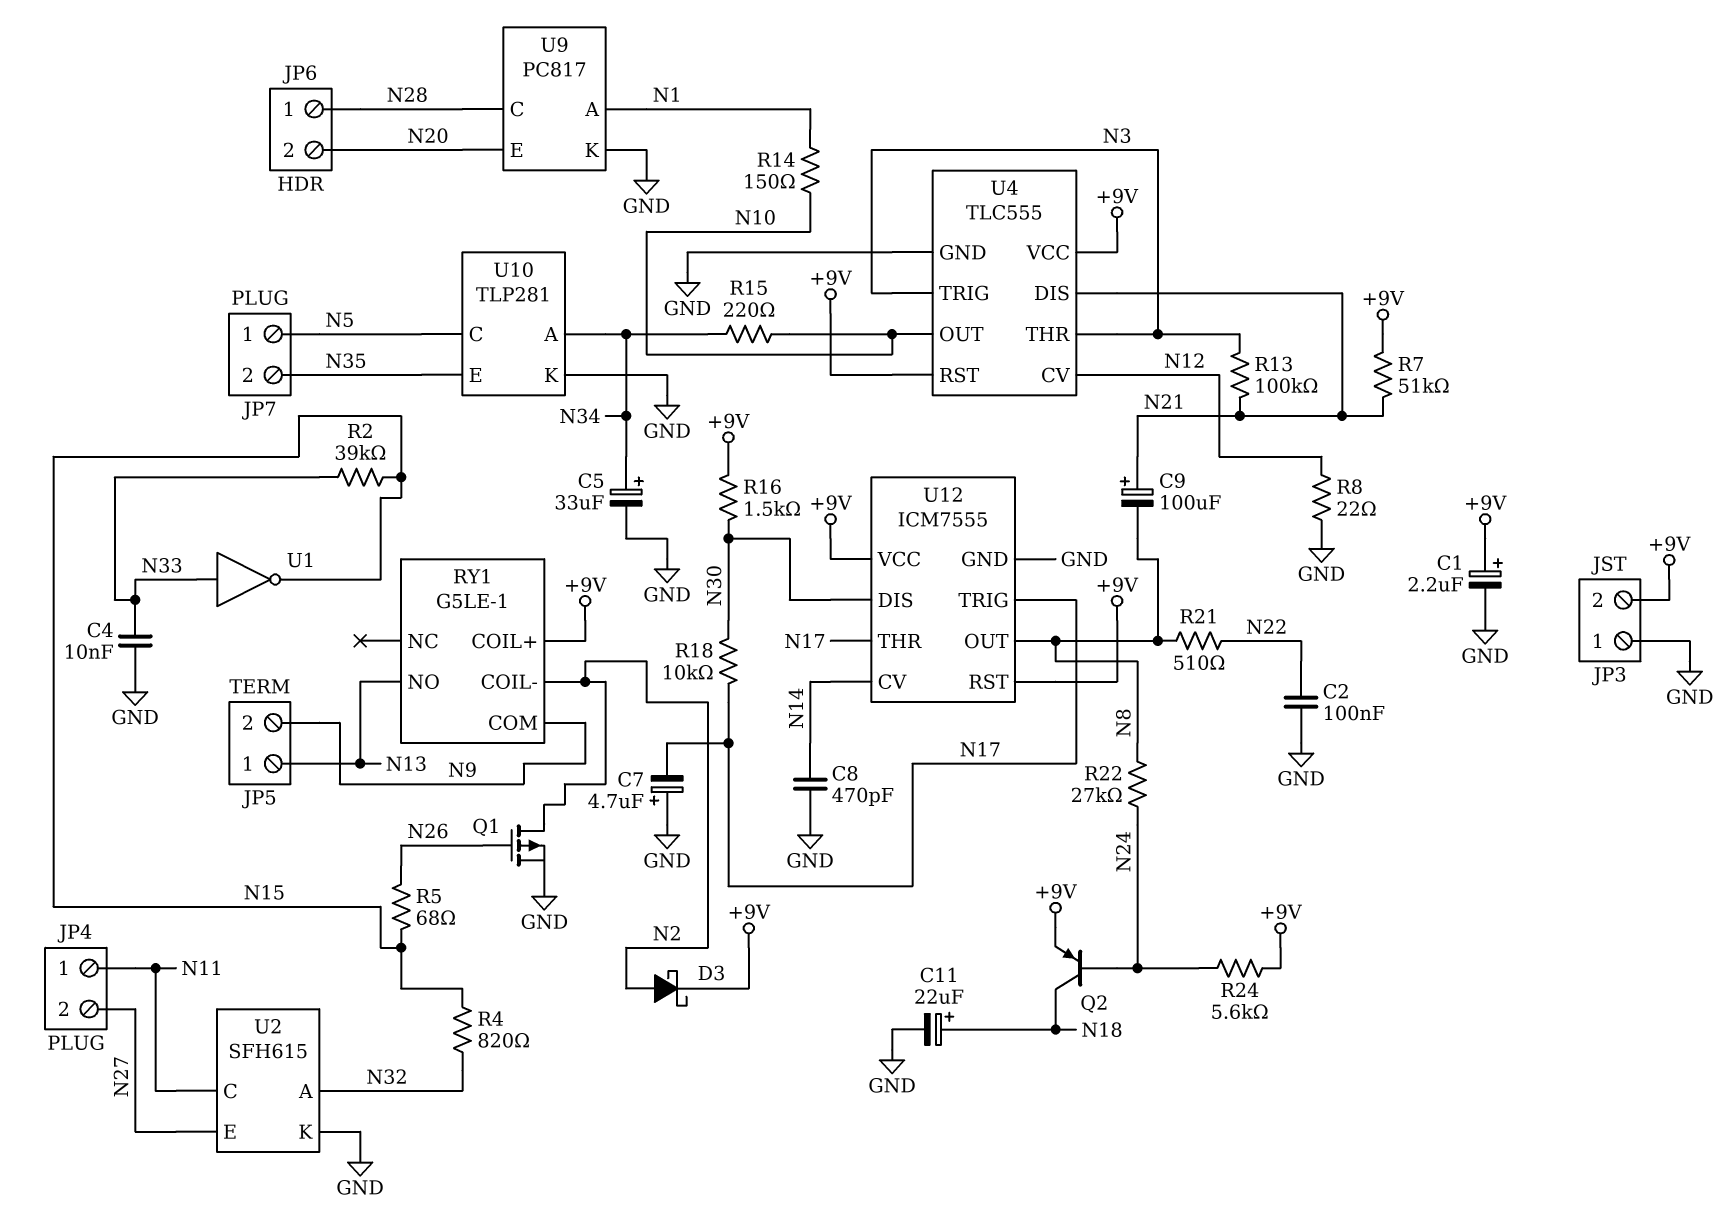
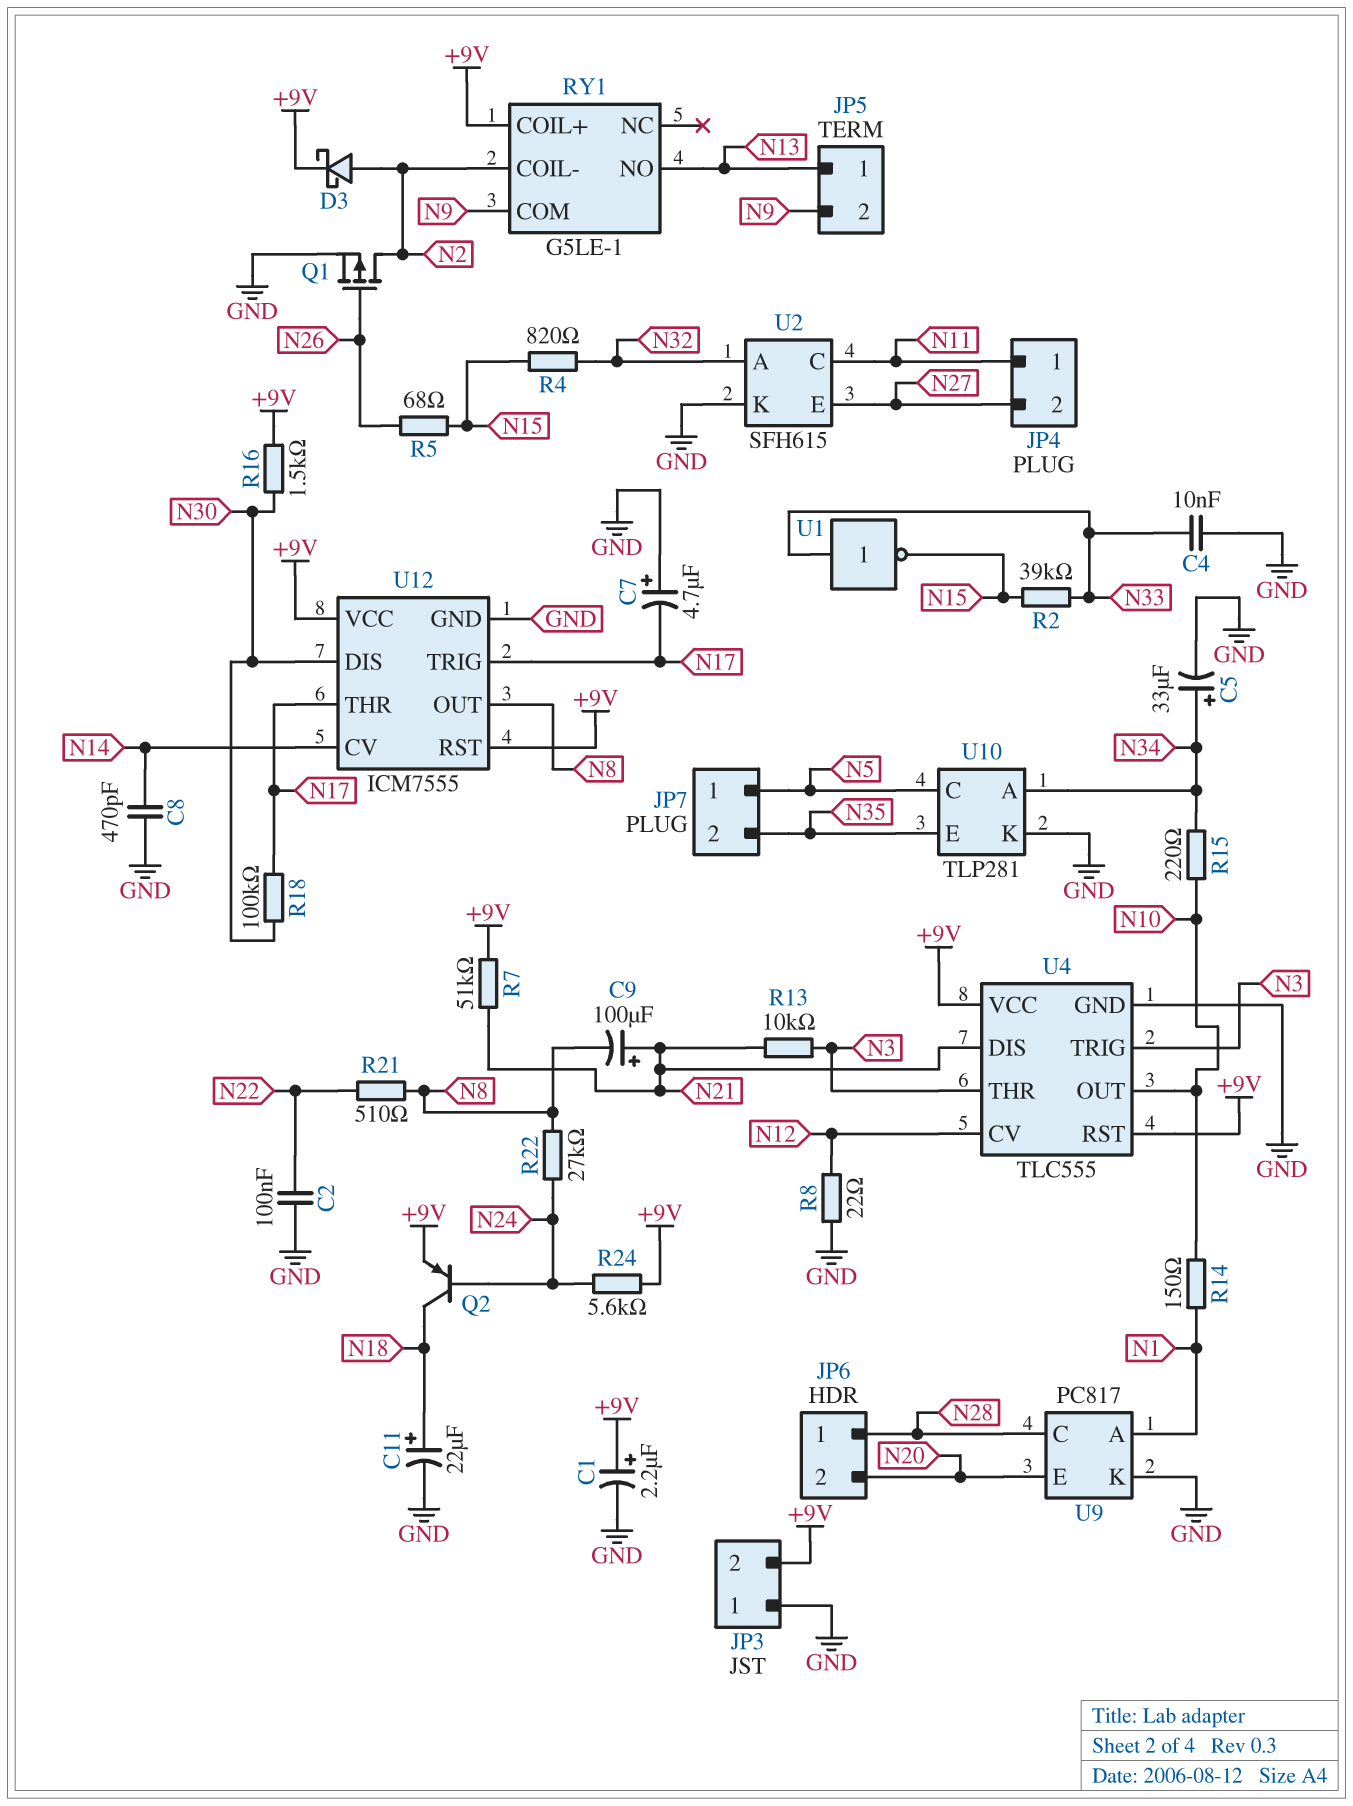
R13: 100k (N3, N21) -> 10k (N3, N21)
R18: 10k (N17, N30) -> 100k (N17, N30)

